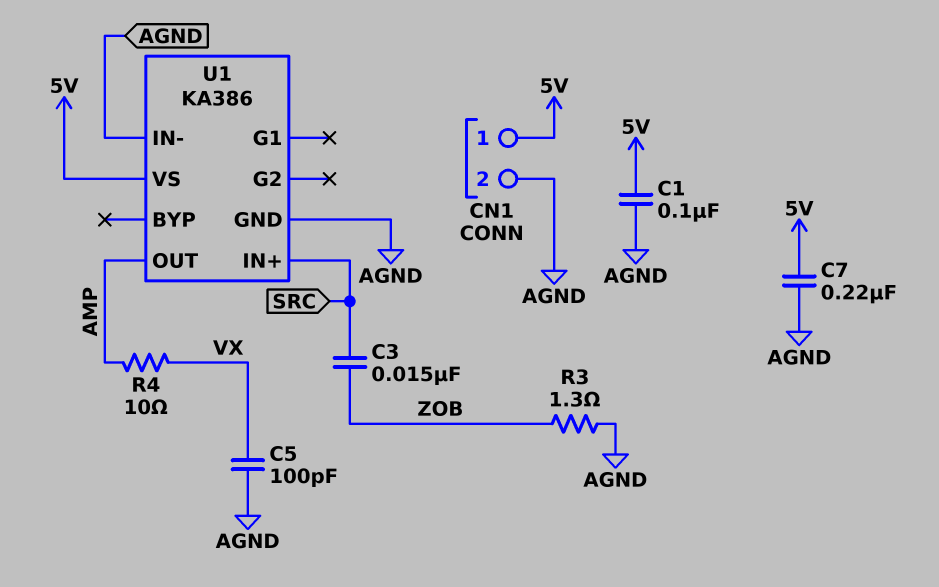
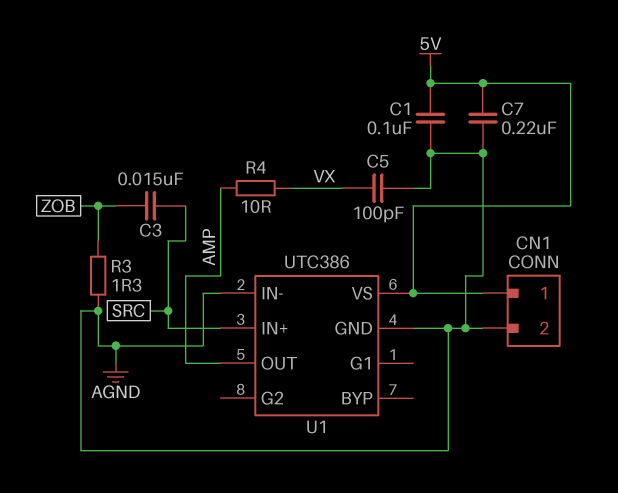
U1: KA386 -> UTC386

